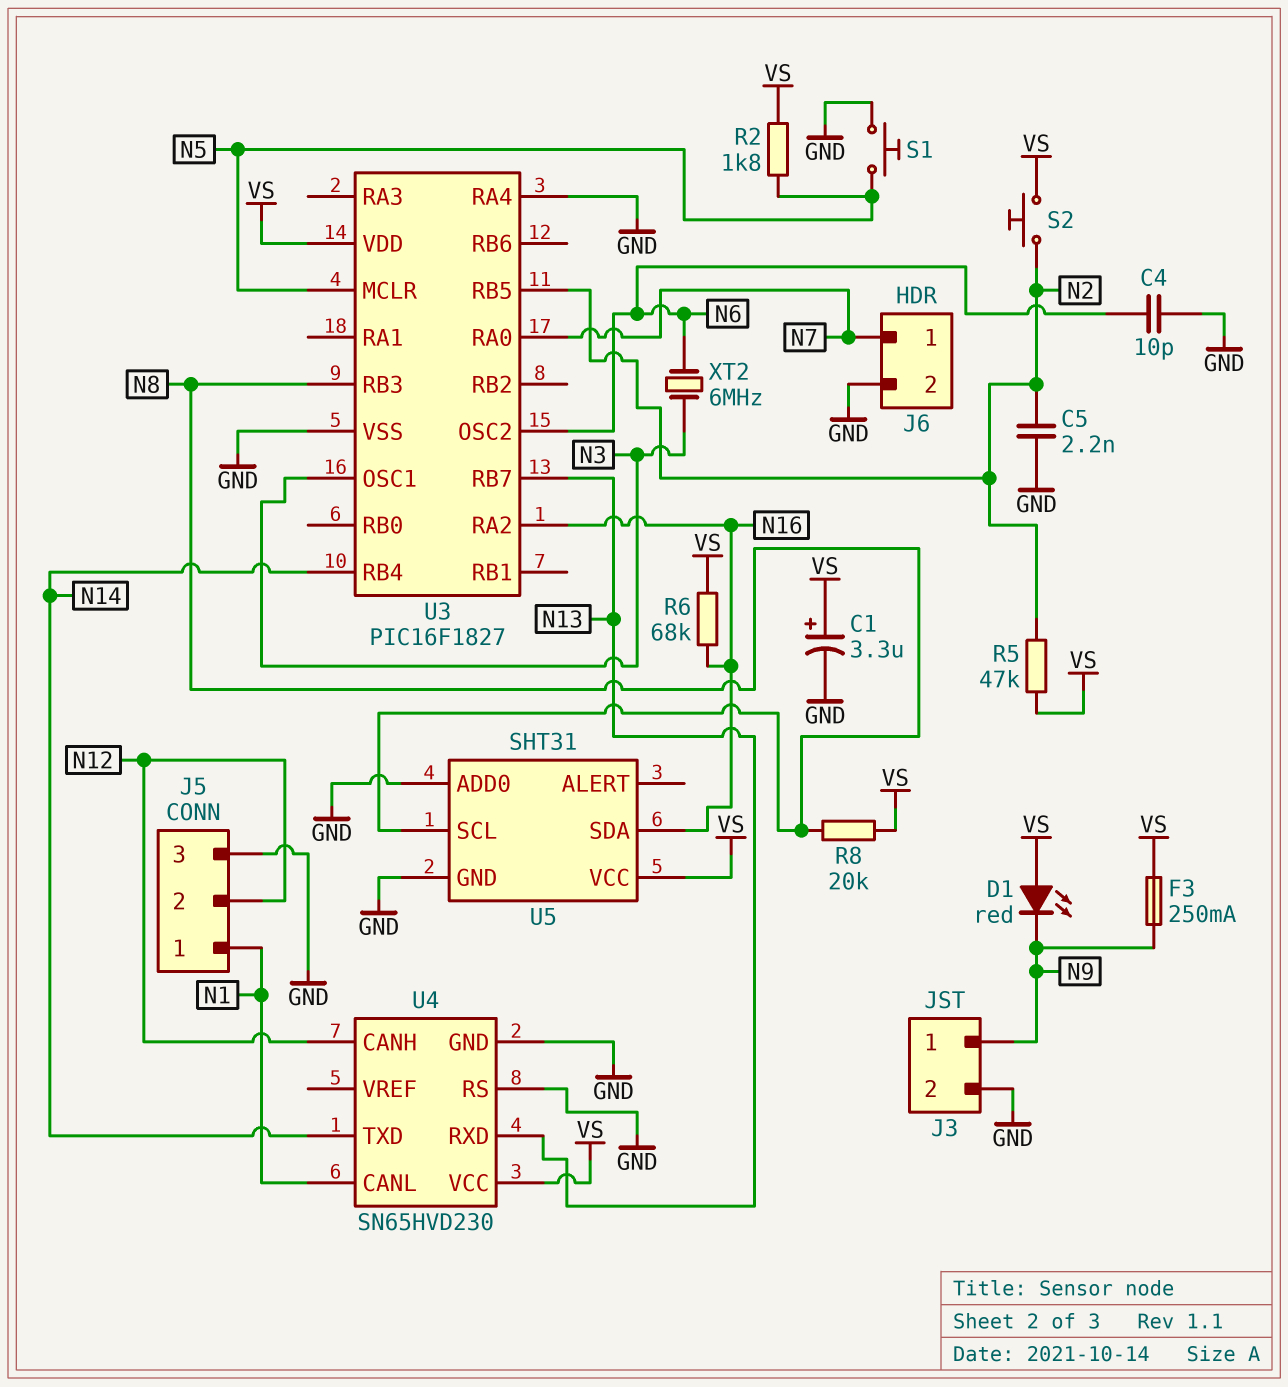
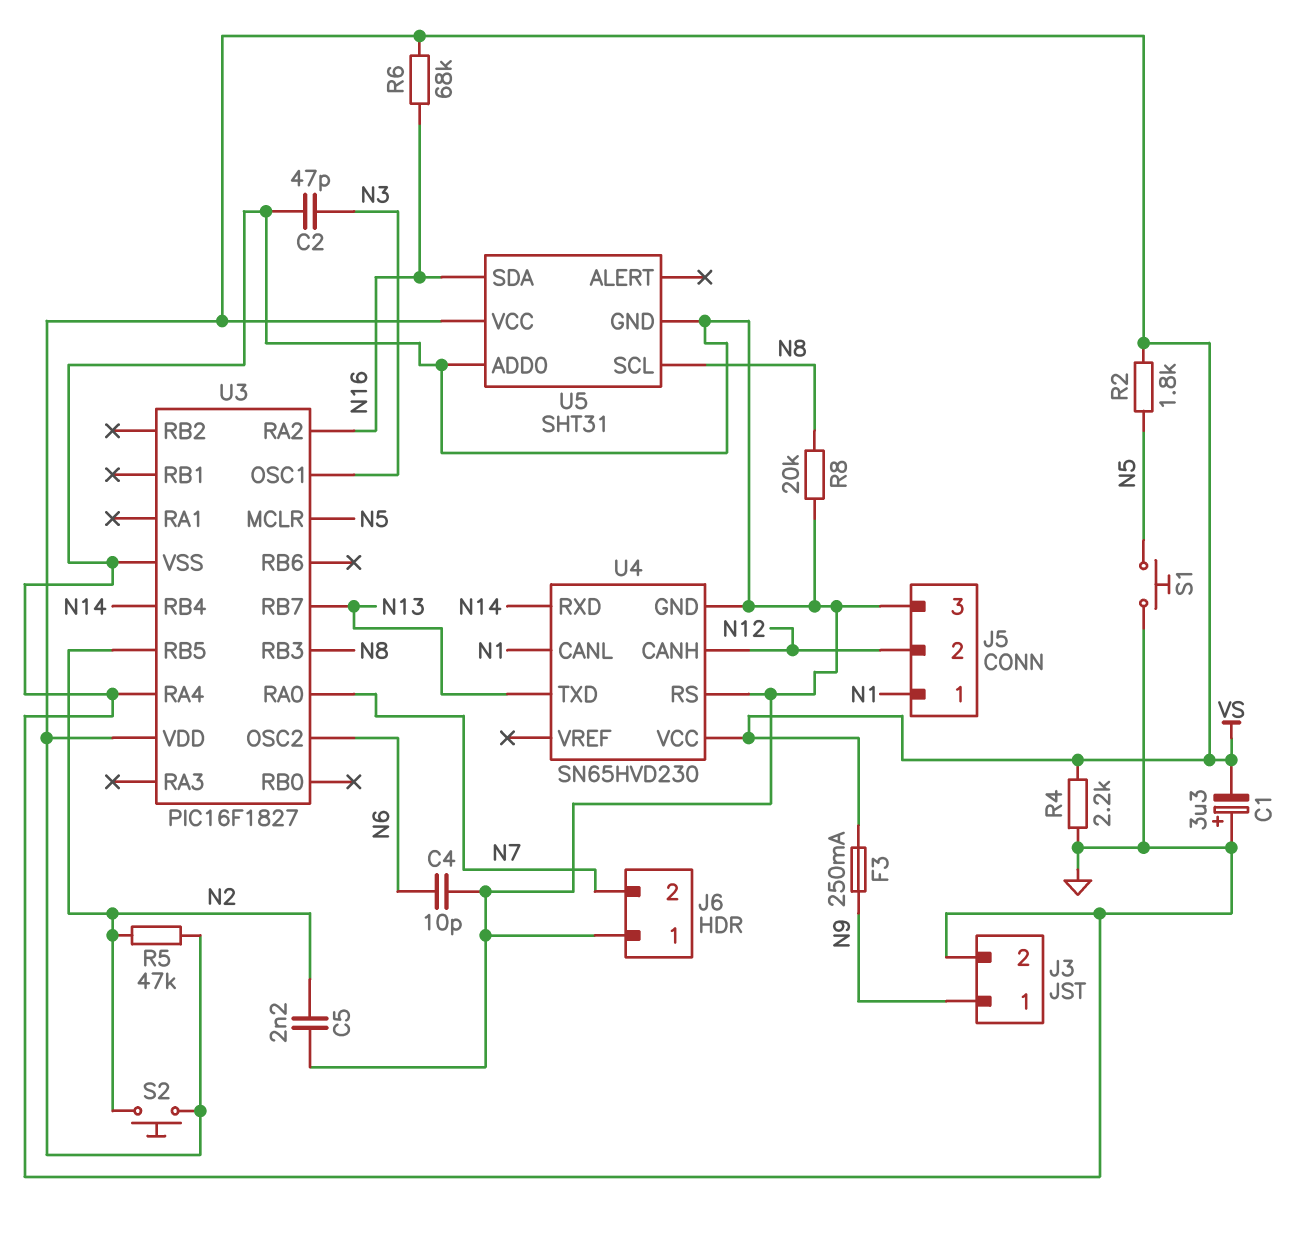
C1: 3.3uF (plus VS, minus GND) -> 3.3uF (plus GND, minus VS)
C2: none -> 47pF (GND, N3)
D1: LED red (A VS, K N9) -> none
J6 pin 1: N7 -> GND
J6 pin 2: GND -> N7
R4: none -> 2.2k (GND, VS)
R8: 20k (N8, VS) -> 20k (GND, N8)
U4 pin RXD: N13 -> N14
U4 pin TXD: N14 -> N13
XT2: 6MHz (N3, N6) -> none

